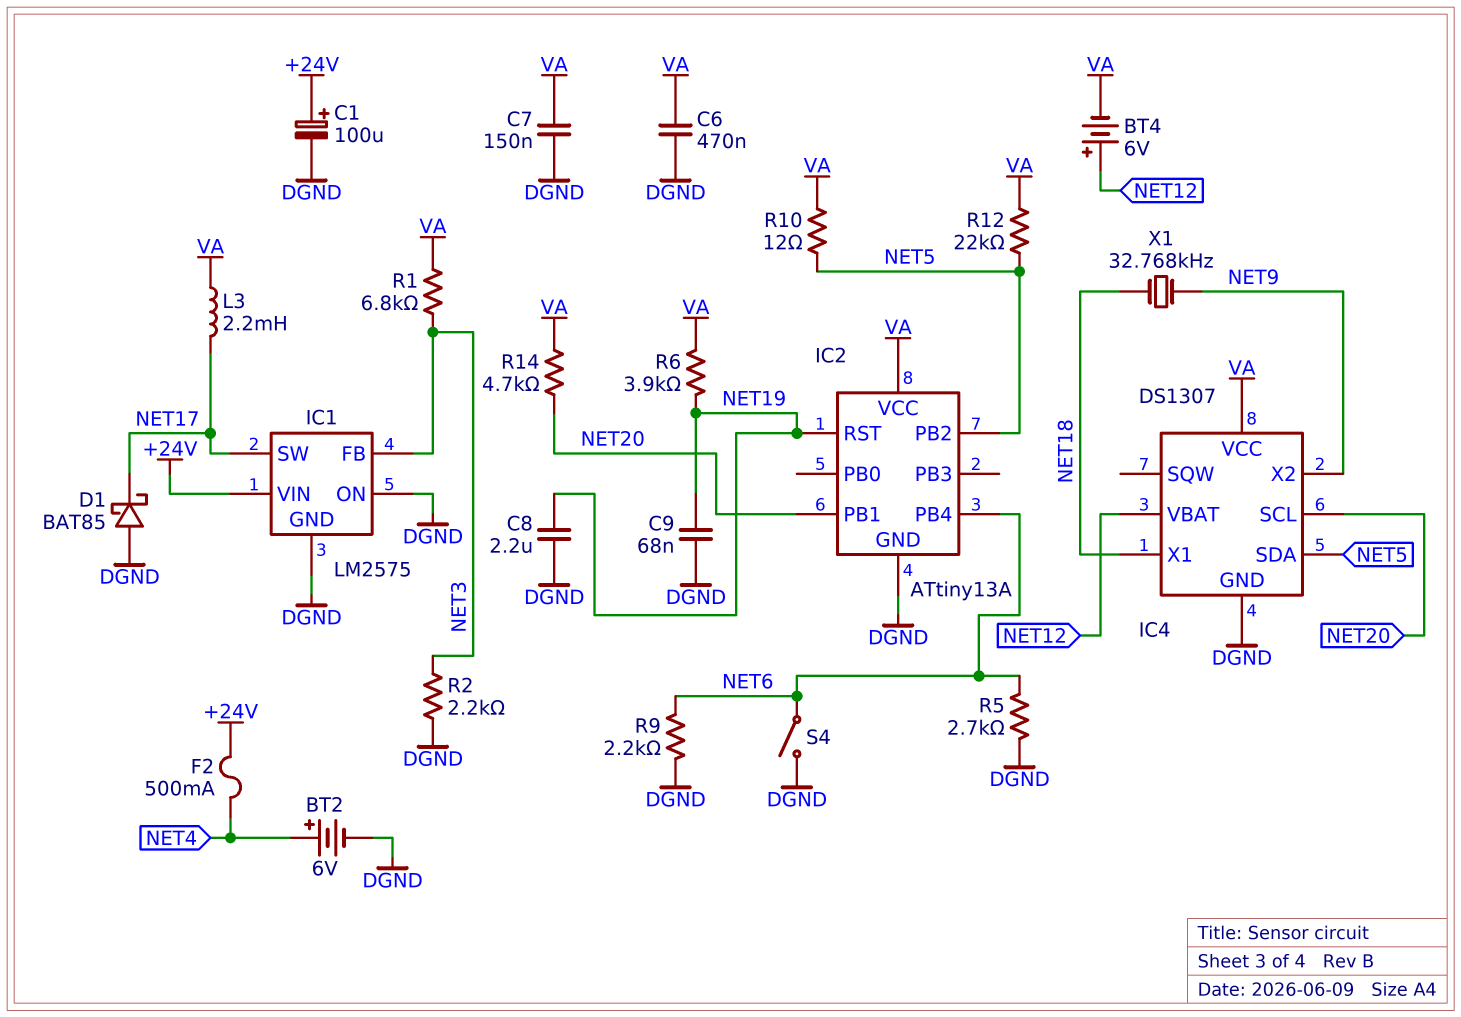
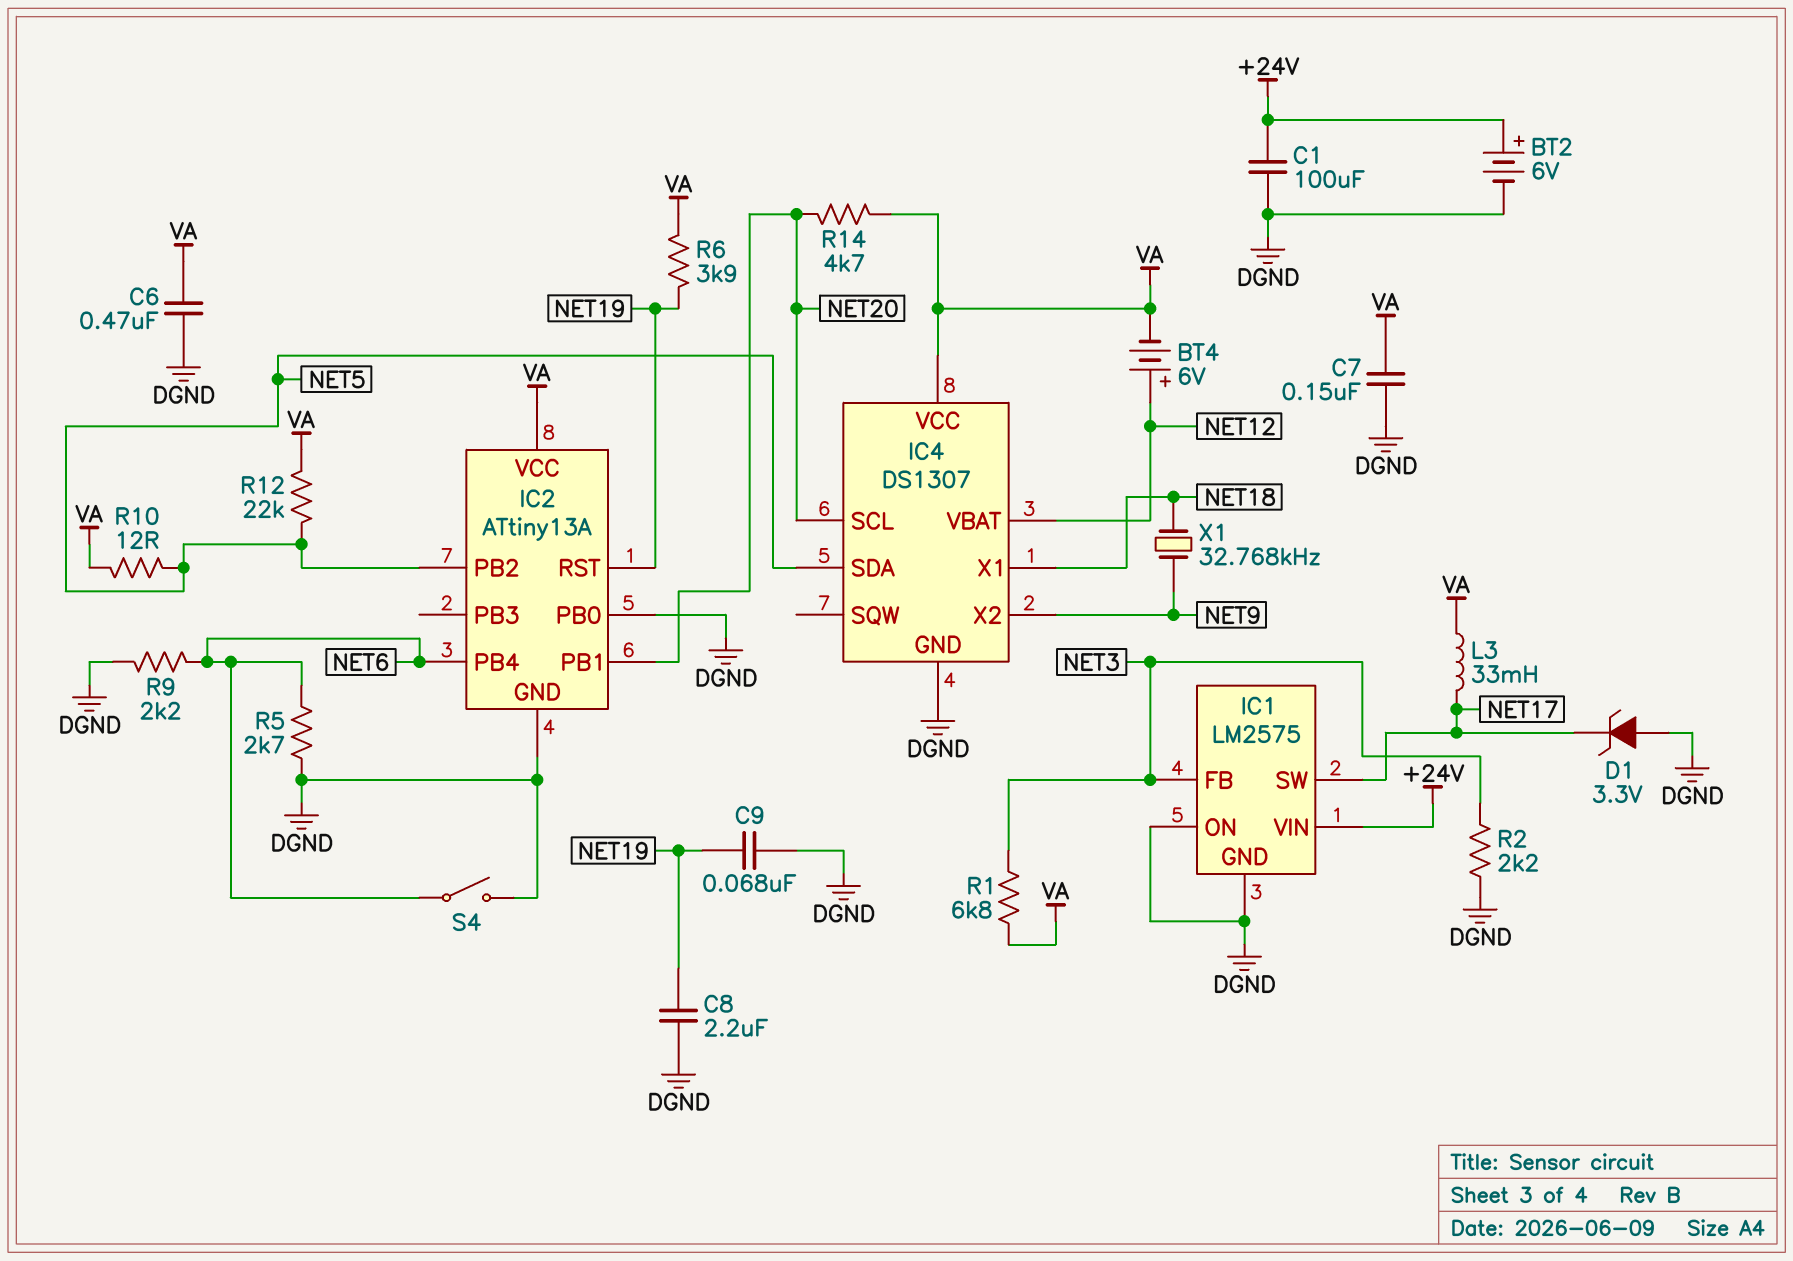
BT2: 6V (plus NET4, minus DGND) -> 6V (plus +24V, minus DGND)
C1: 100uF (plus +24V, minus DGND) -> 100uF (+24V, DGND)
D1: schottky BAT85 (A DGND, K NET17) -> zener 3.3V (A DGND, K NET17)
F2: 500mA (+24V, NET4) -> none
IC2 pin PB0: none -> DGND
L3: 2.2mH (NET17, VA) -> 33mH (NET17, VA)

